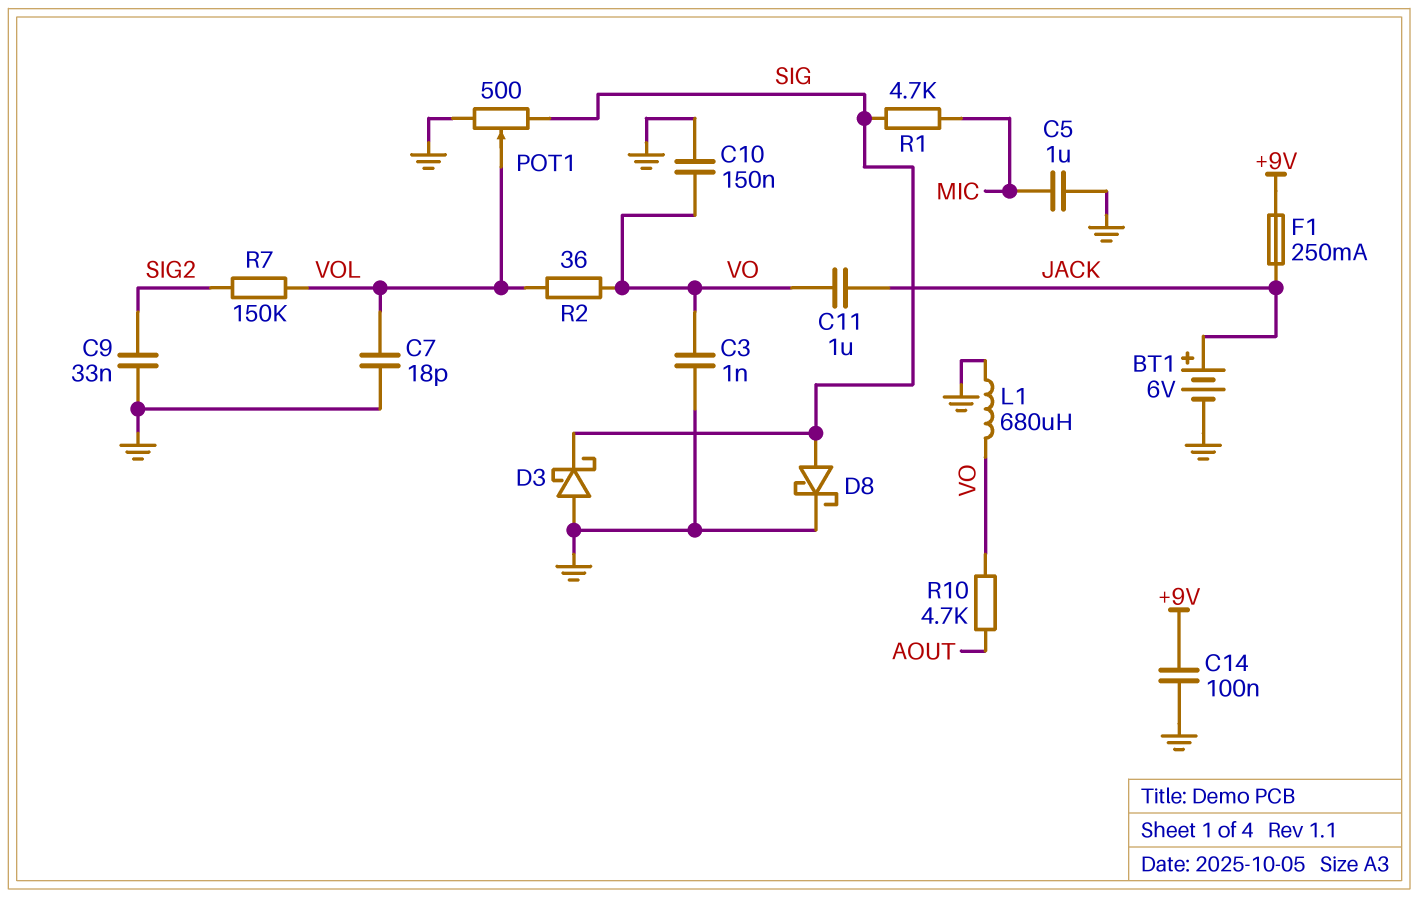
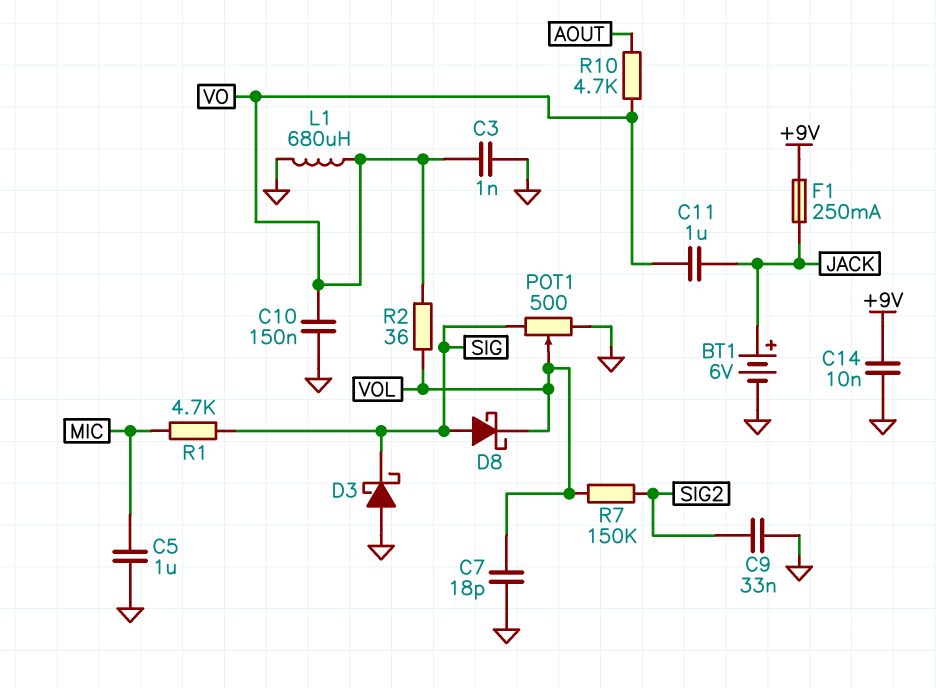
C14: 100nF (+9V, GND) -> 10nF (+9V, GND)
D8: schottky (A SIG, K GND) -> schottky (A SIG, K VOL)

